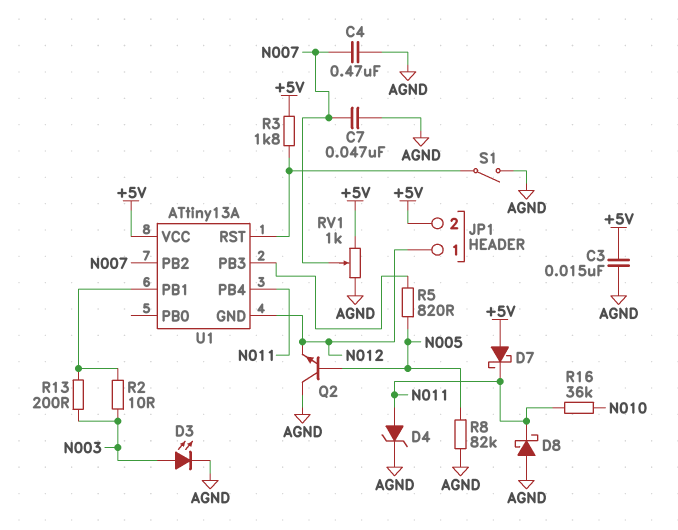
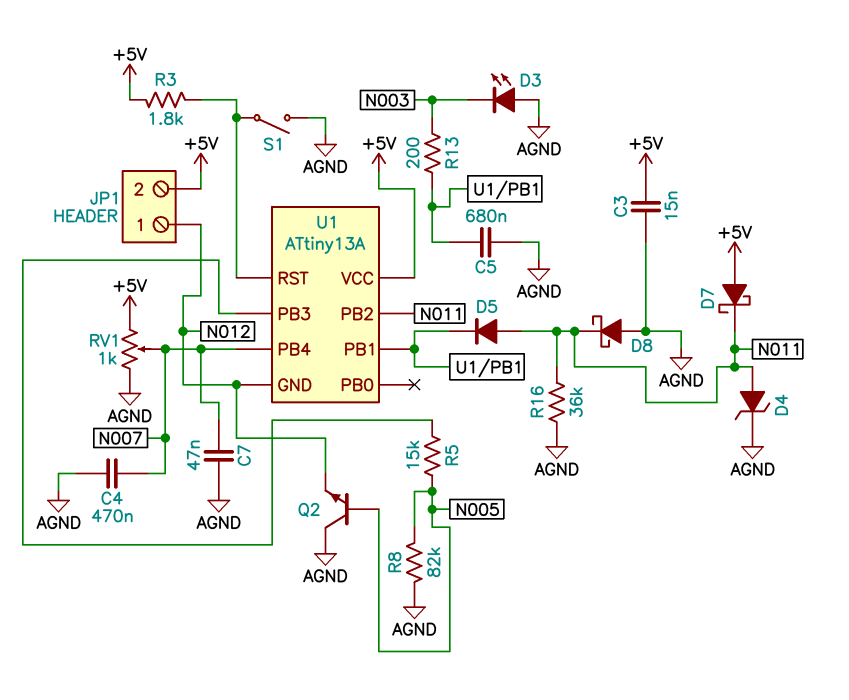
C5: none -> 680nF (AGND, U1/PB1)
D3: LED (A N003, K AGND) -> LED (A AGND, K N003)
D5: none -> diode (A N011, K U1/PB1)
R2: 10 (N003, U1/PB1) -> none
R5: 820 (N005, U1/PB3) -> 15k (N005, U1/PB3)
R16: 36k (N010, N011) -> 36k (AGND, N011)
U1 pin PB2: N007 -> N011
U1 pin PB4: N011 -> N007

